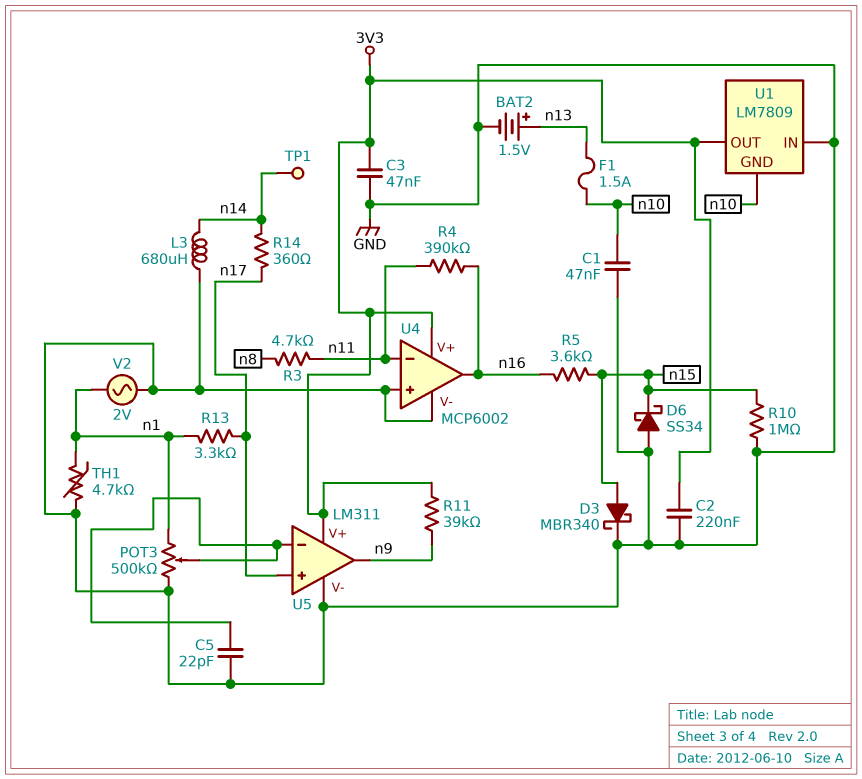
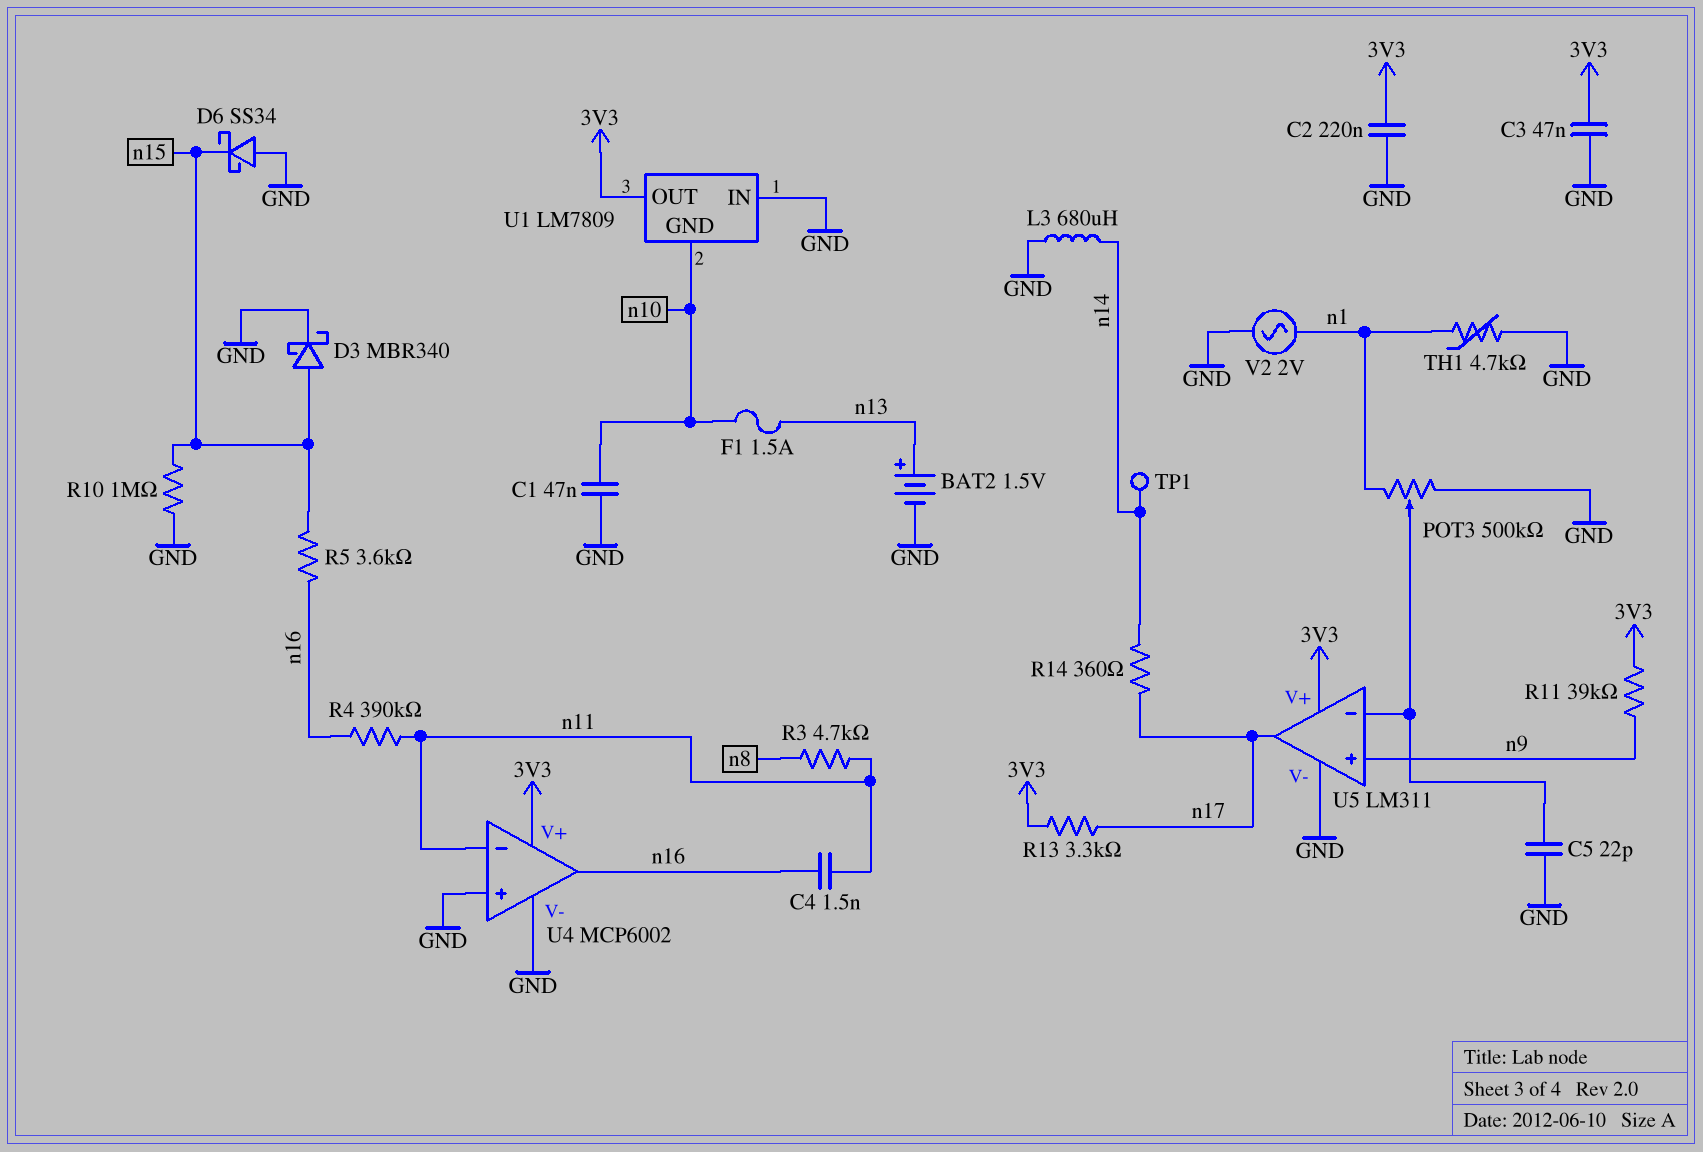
C4: none -> 1.5nF (n11, n16)
R13: 3.3k (n1, n17) -> 3.3k (3V3, n17)
U5 pin in+: n17 -> n9
U5 pin out: n9 -> n17

